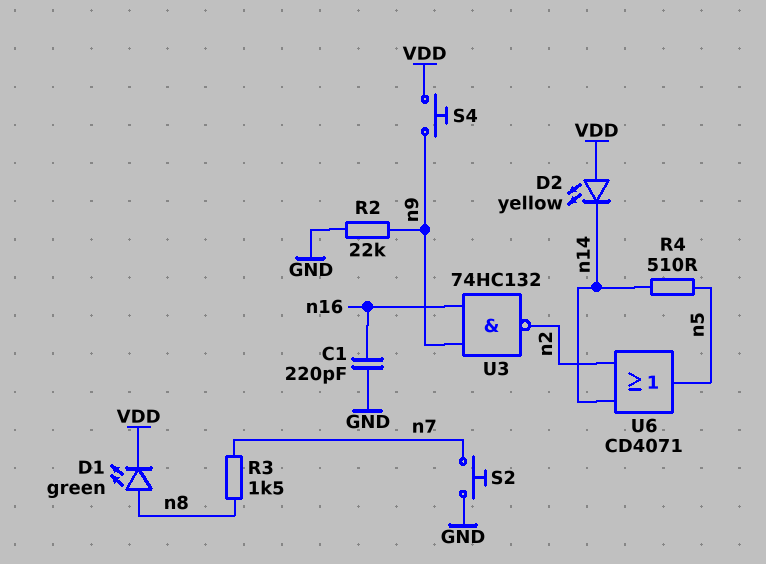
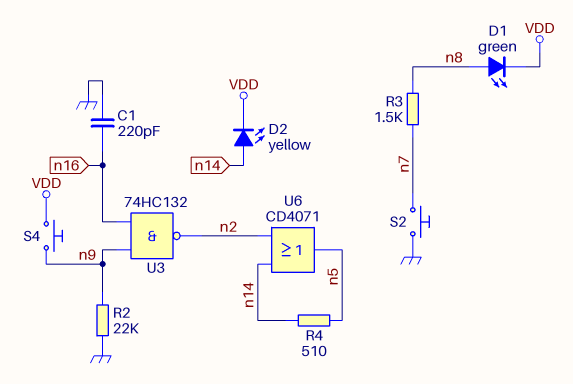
D2: LED yellow (A VDD, K n14) -> LED yellow (A n14, K VDD)

